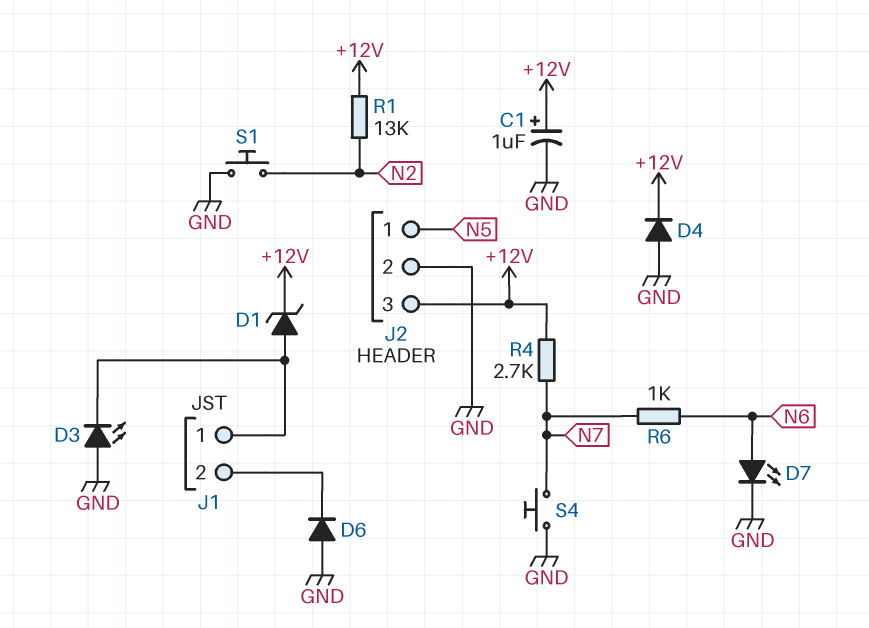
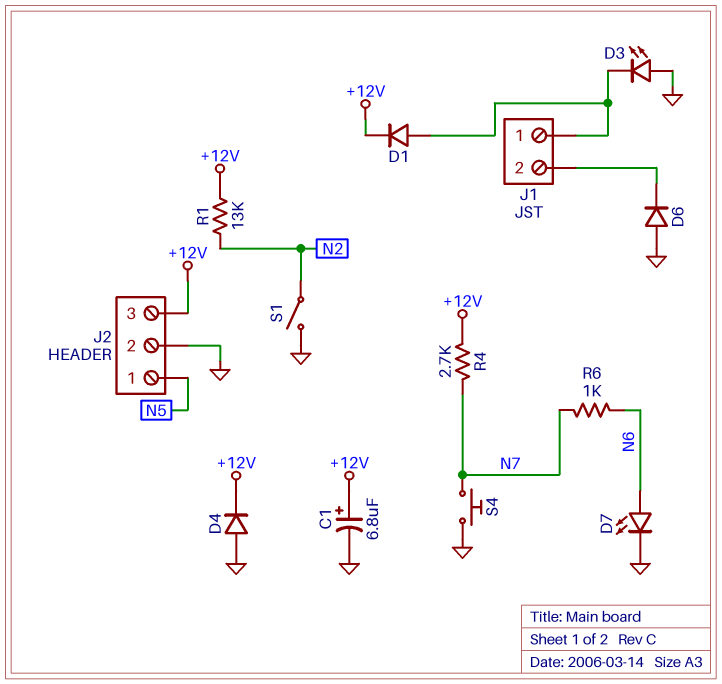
C1: 1uF (plus +12V, minus GND) -> 6.8uF (plus +12V, minus GND)
D1: zener (A J1/1, K +12V) -> diode (A J1/1, K +12V)
S1: button (GND, N2) -> switch (GND, N2)

